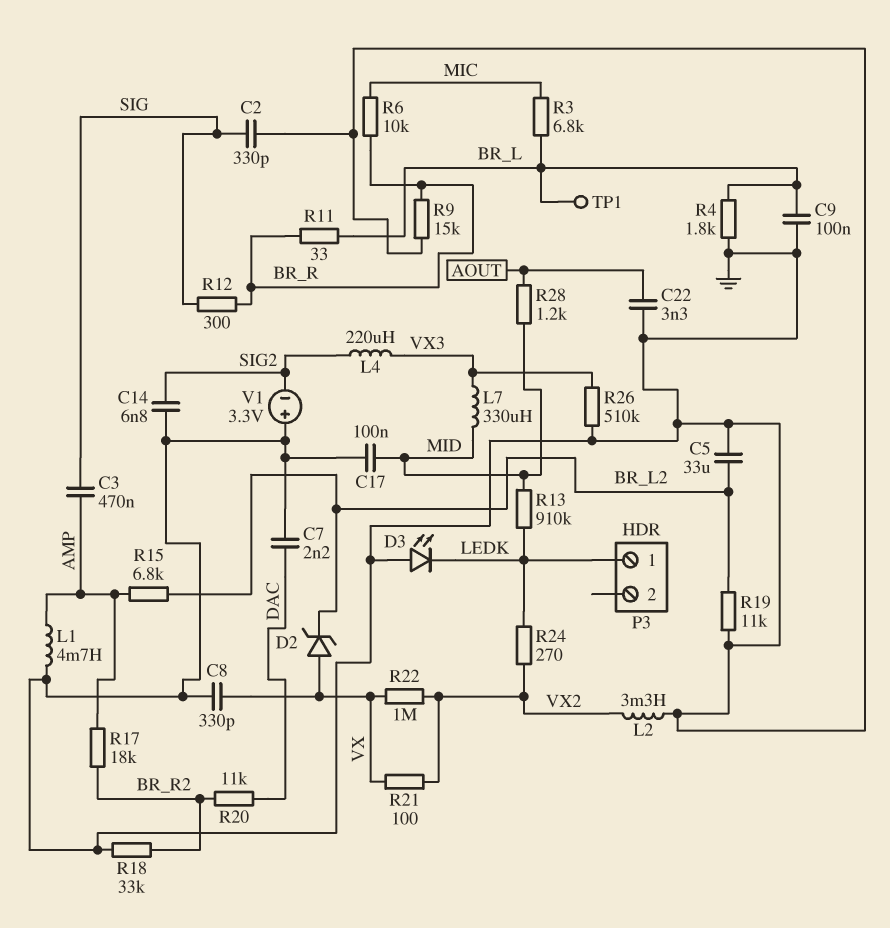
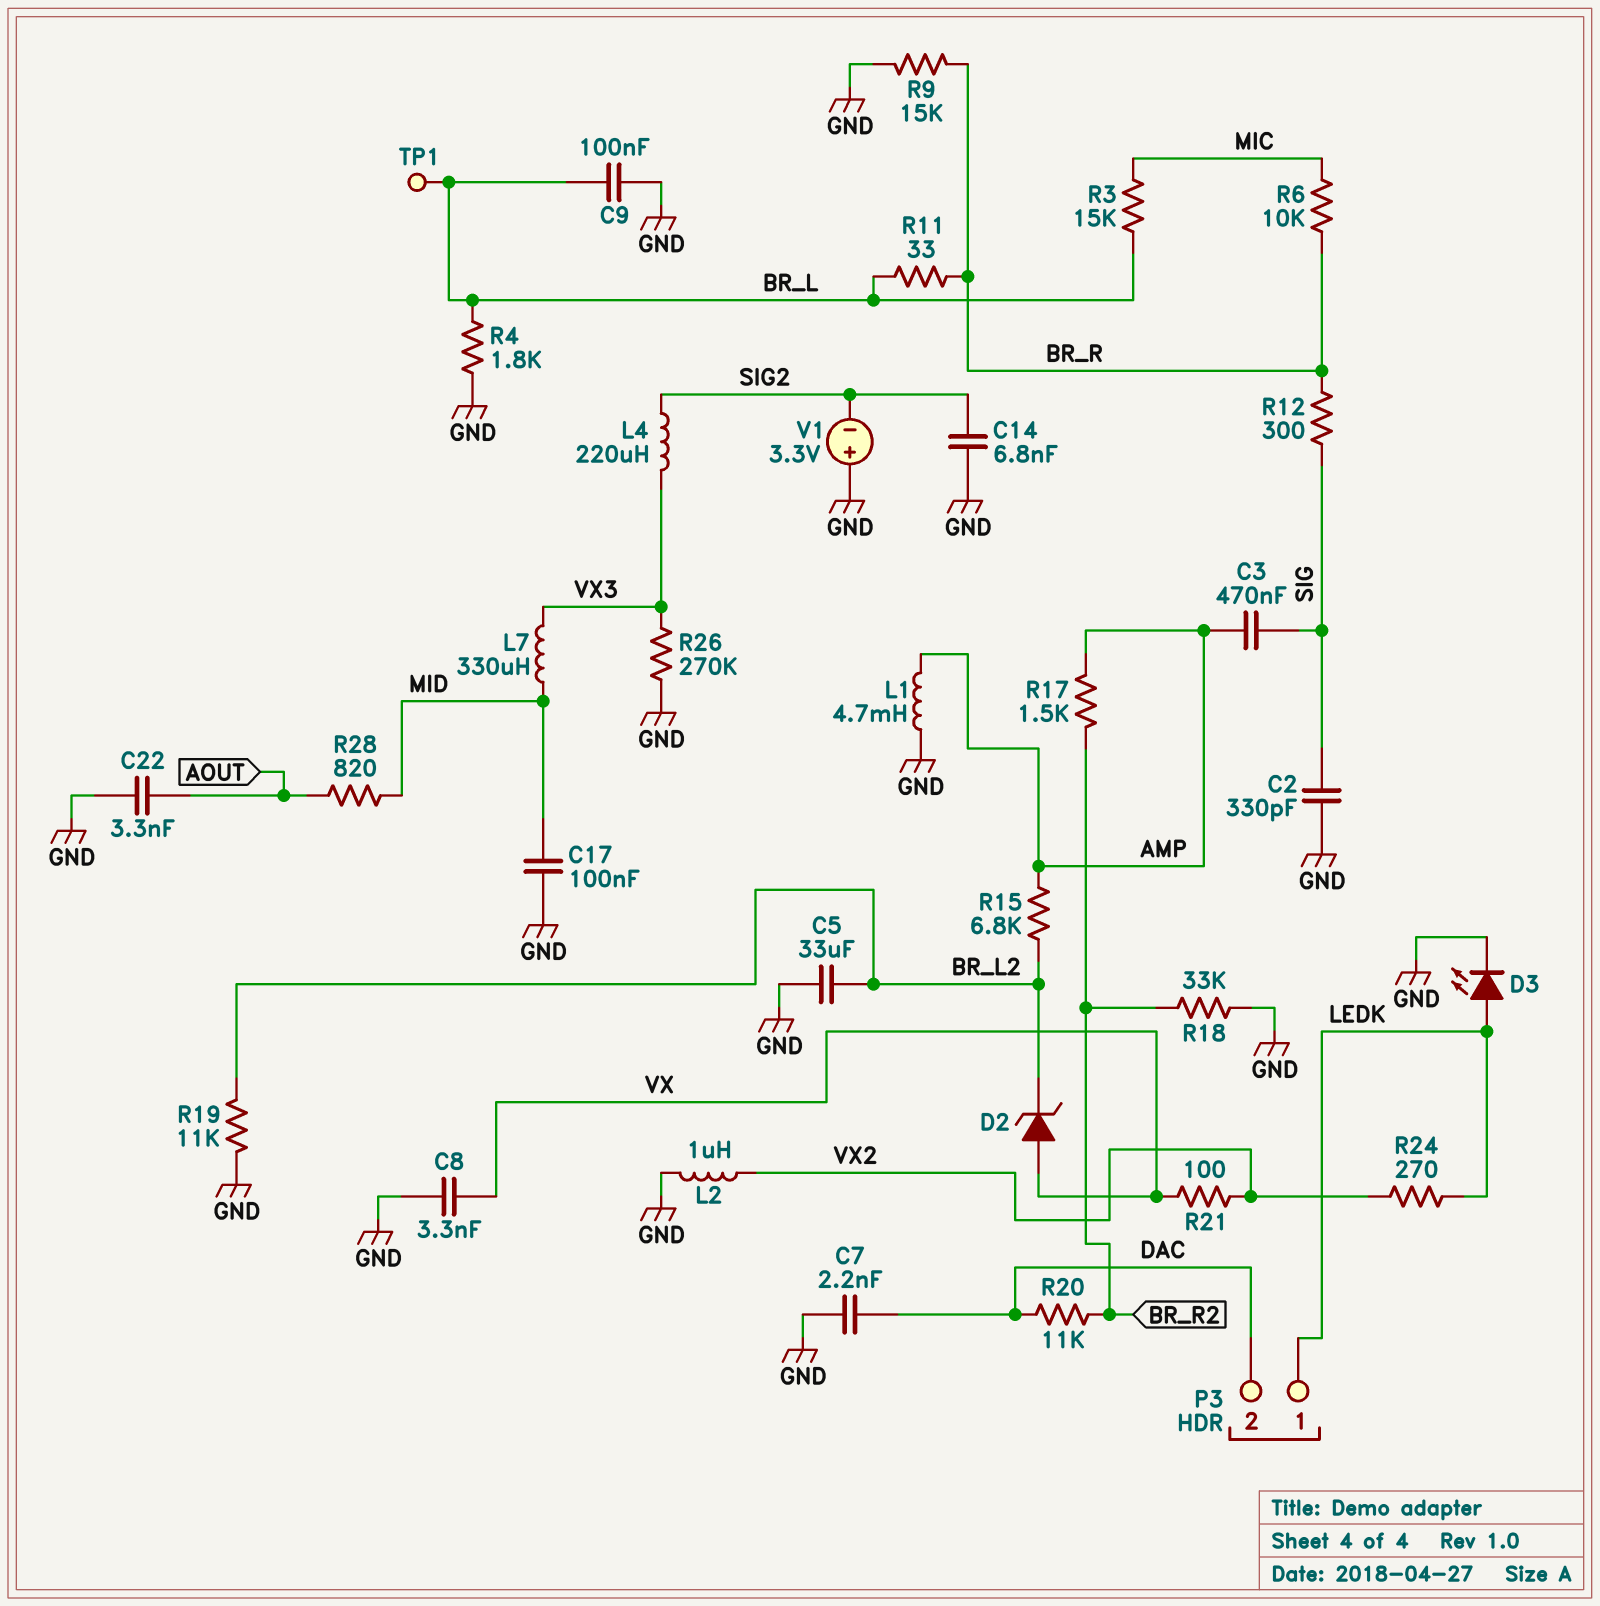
C8: 330pF (GND, VX) -> 3.3nF (GND, VX)
D3: LED (A GND, K LEDK) -> LED (A LEDK, K GND)
L2: 3.3mH (GND, VX2) -> 1uH (GND, VX2)
P3 pin 2: none -> DAC
R3: 6.8k (BR_L, MIC) -> 15k (BR_L, MIC)
R13: 910k (LEDK, MID) -> none
R17: 18k (AMP, BR_R2) -> 1.5k (AMP, BR_R2)
R22: 1M (VX, VX2) -> none
R26: 510k (GND, VX3) -> 270k (GND, VX3)
R28: 1.2k (AOUT, MID) -> 820 (AOUT, MID)

